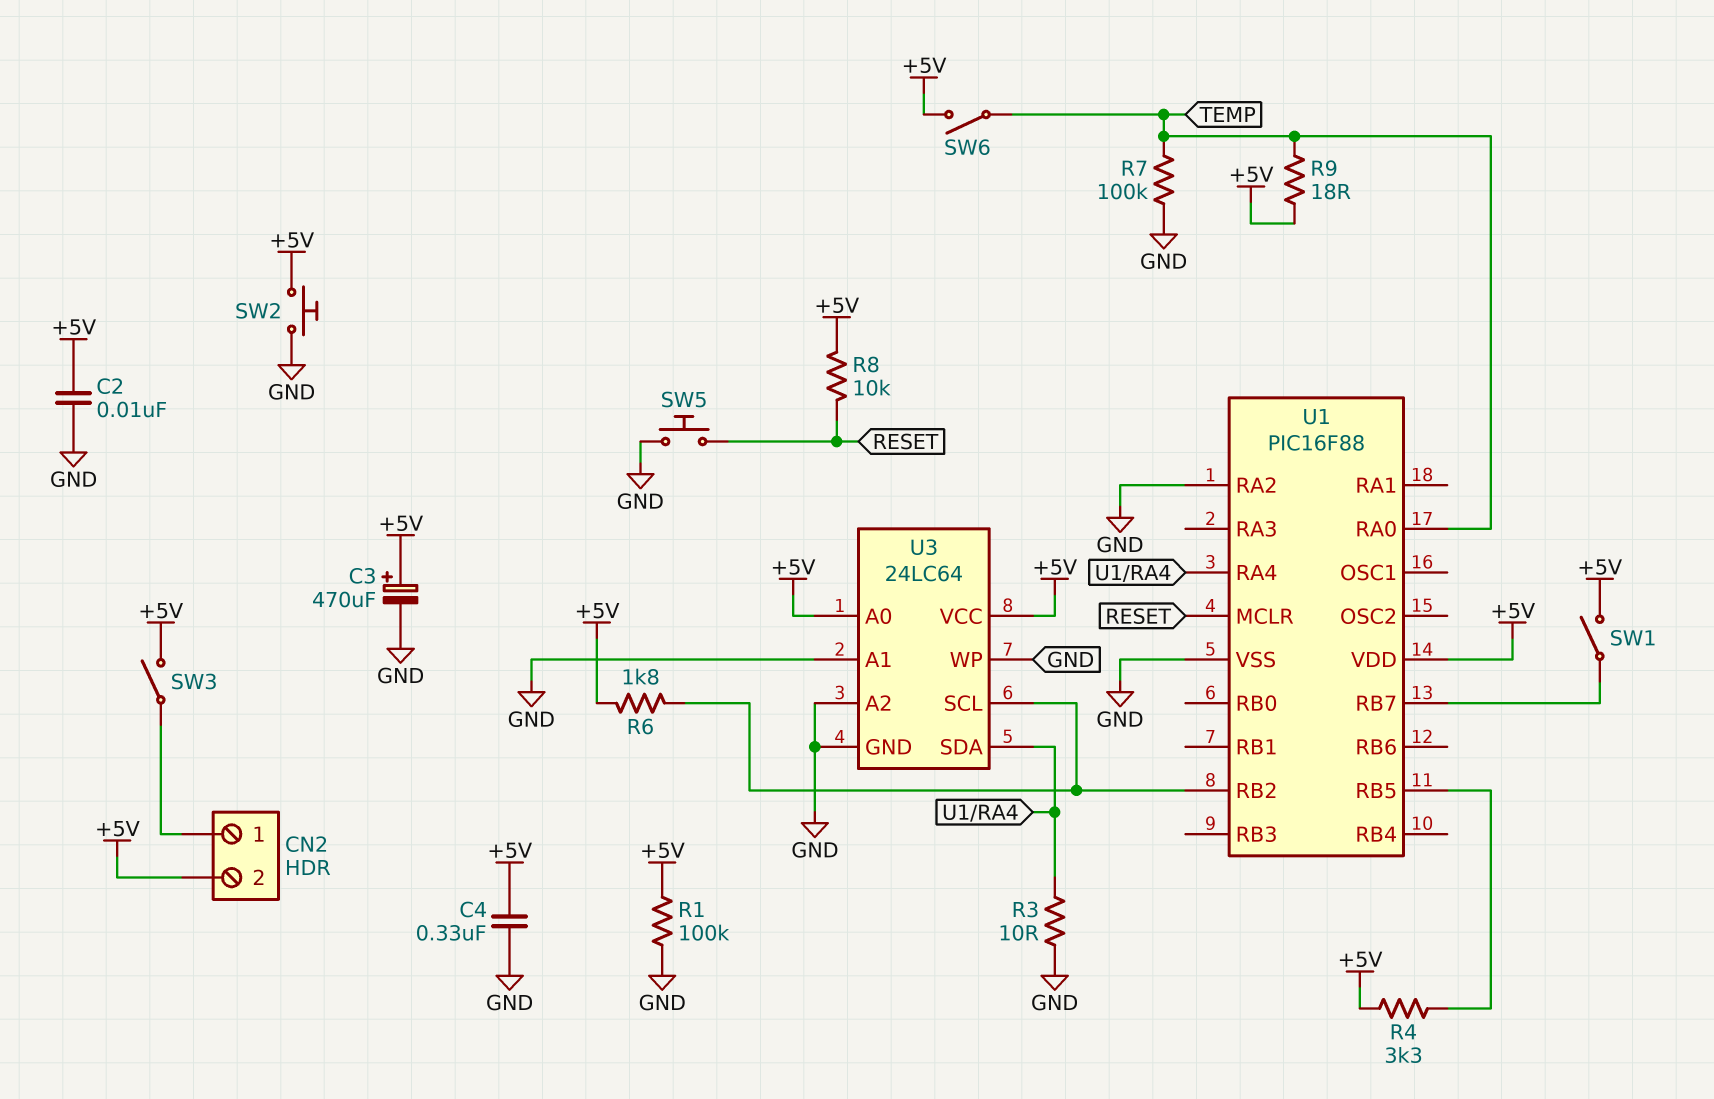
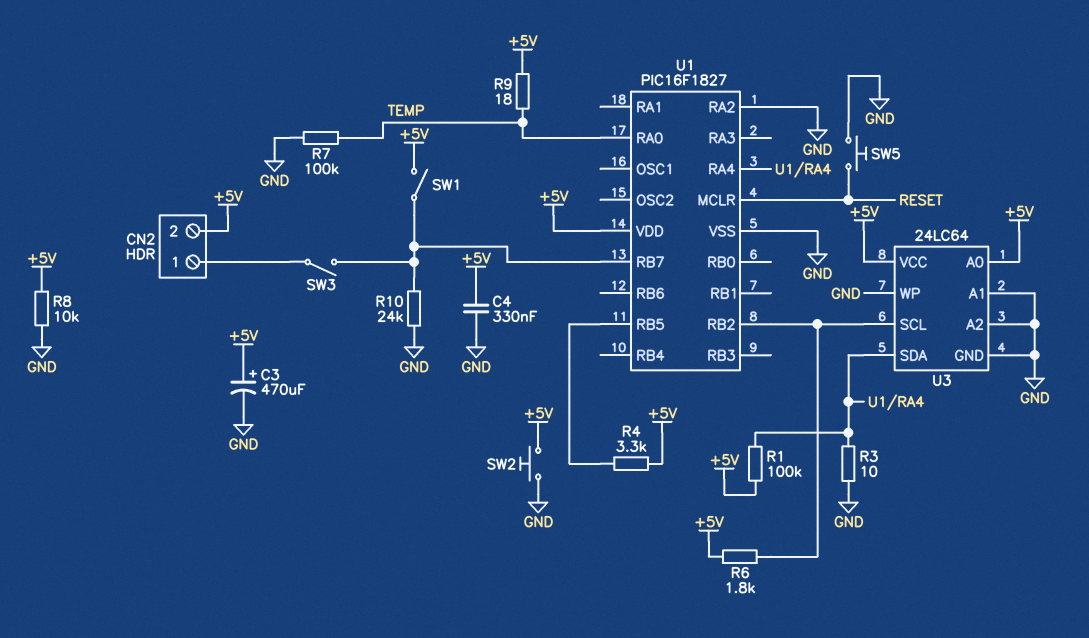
C2: 10nF (+5V, GND) -> none
R1: 100k (+5V, GND) -> 100k (+5V, U1/RA4)
R8: 10k (+5V, RESET) -> 10k (+5V, GND)
R10: none -> 24k (GND, U1/RB7)
SW3: switch (+5V, CN2/1) -> switch (CN2/1, U1/RB7)
SW6: switch (+5V, TEMP) -> none
U1: PIC16F88 -> PIC16F1827

